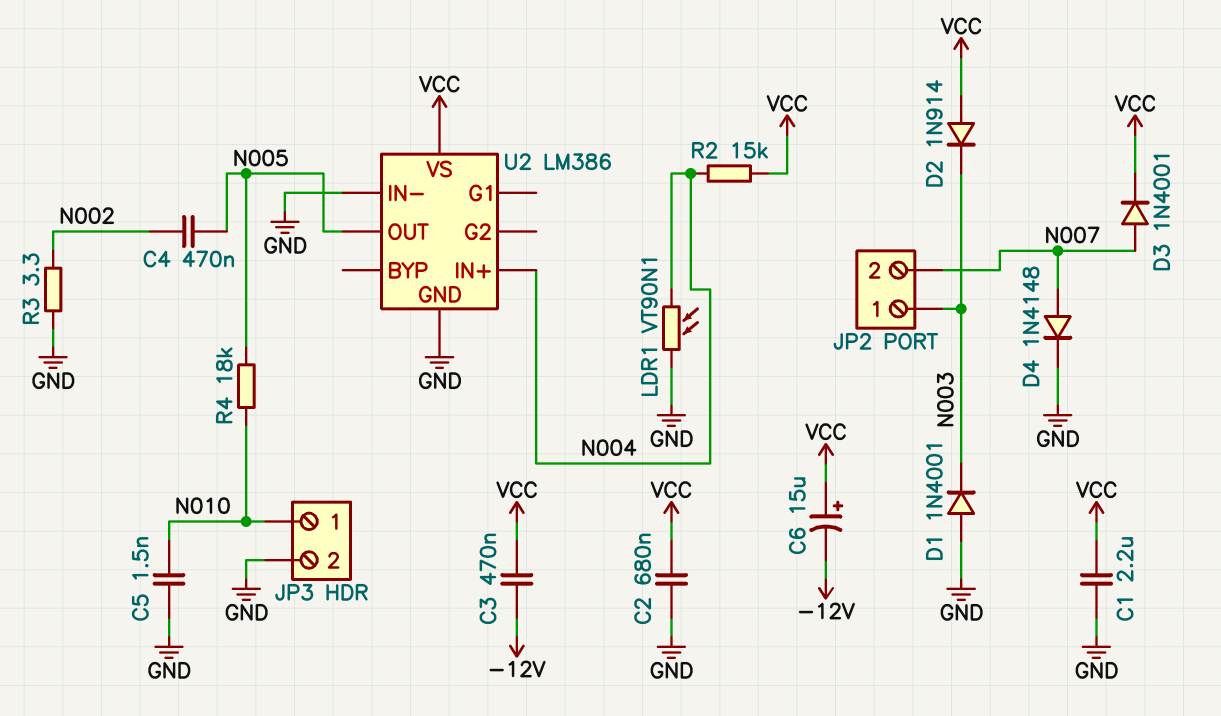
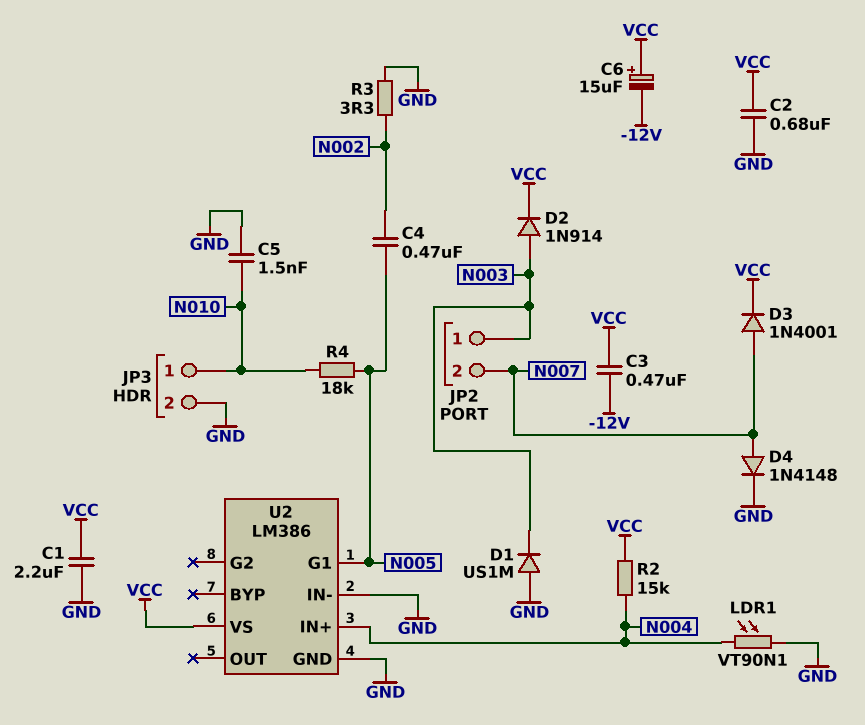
D1: diode 1N4001 (A GND, K N003) -> diode US1M (A GND, K N003)
D2: diode 1N914 (A VCC, K N003) -> diode 1N914 (A N003, K VCC)
U2 pin G1: none -> N005
U2 pin OUT: N005 -> none

